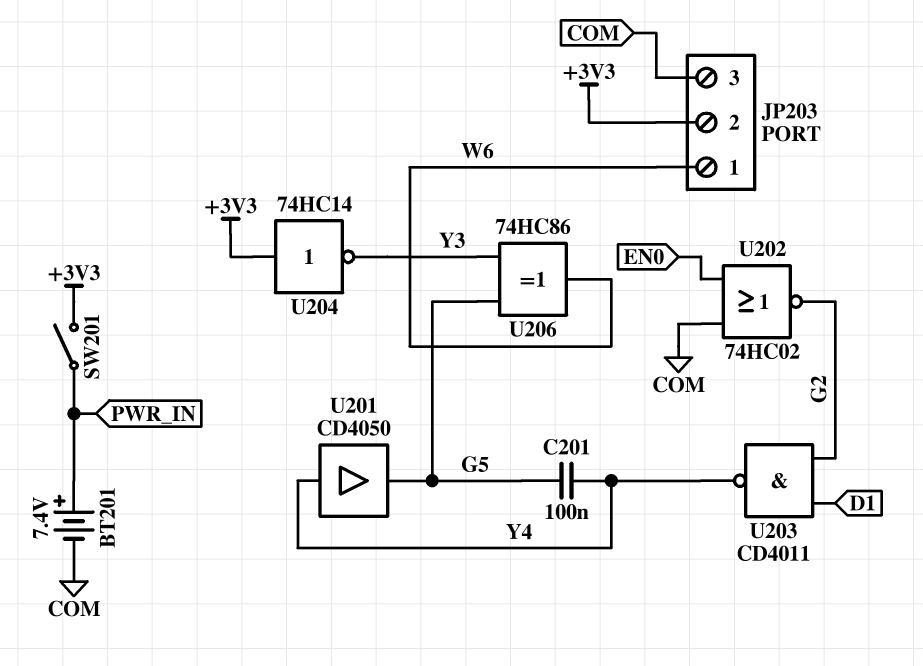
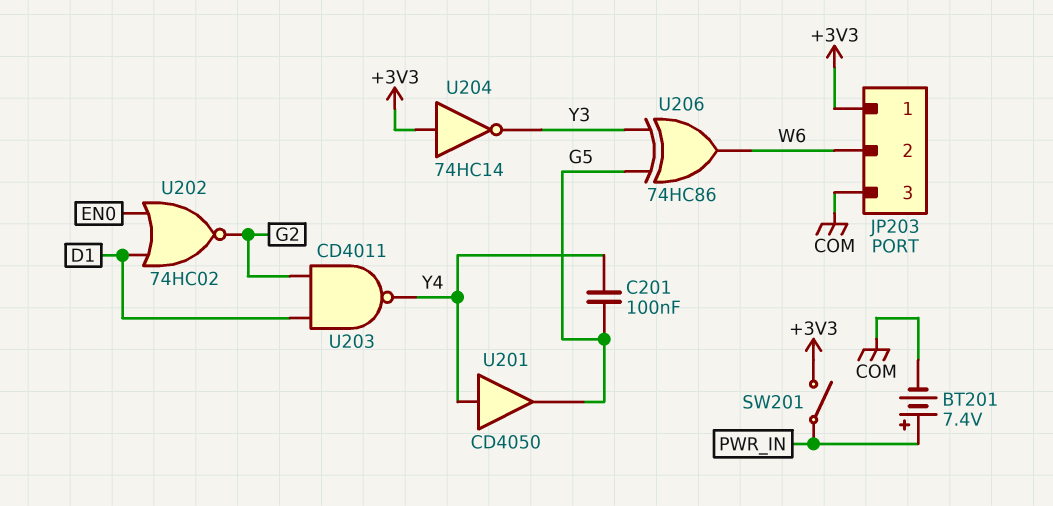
JP203 pin 1: W6 -> +3V3
JP203 pin 2: +3V3 -> W6
U202: NOR 74HC02 (in COM, in EN0, out G2) -> NOR 74HC02 (in D1, in EN0, out G2)

